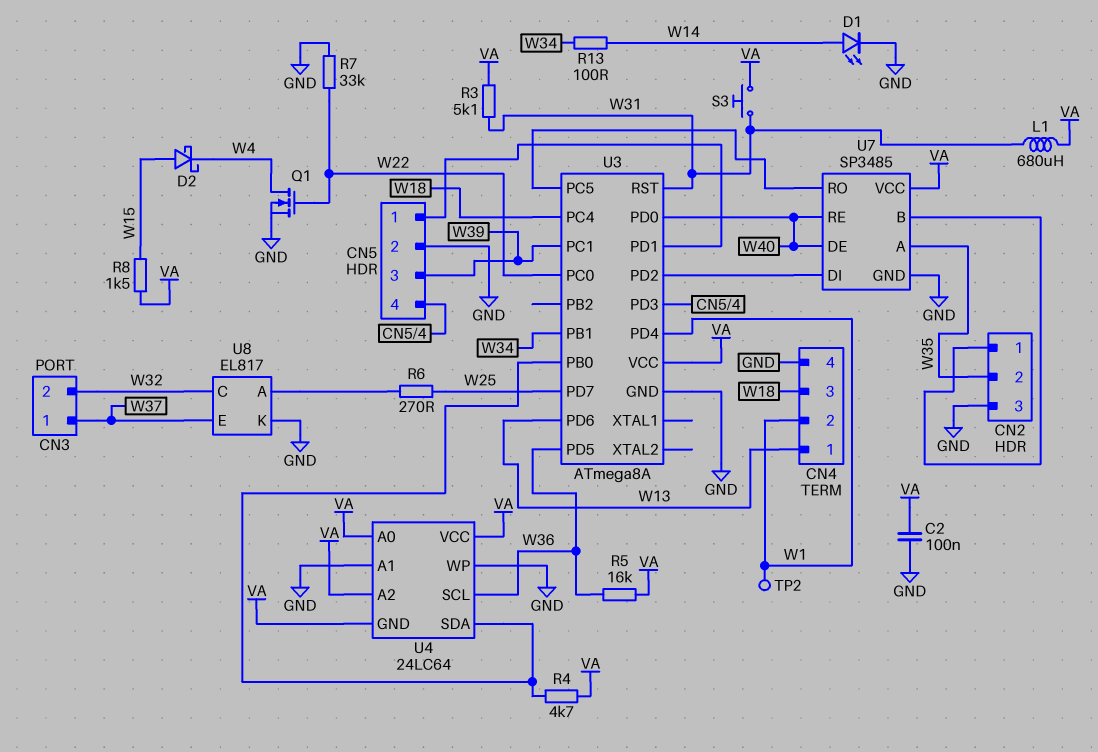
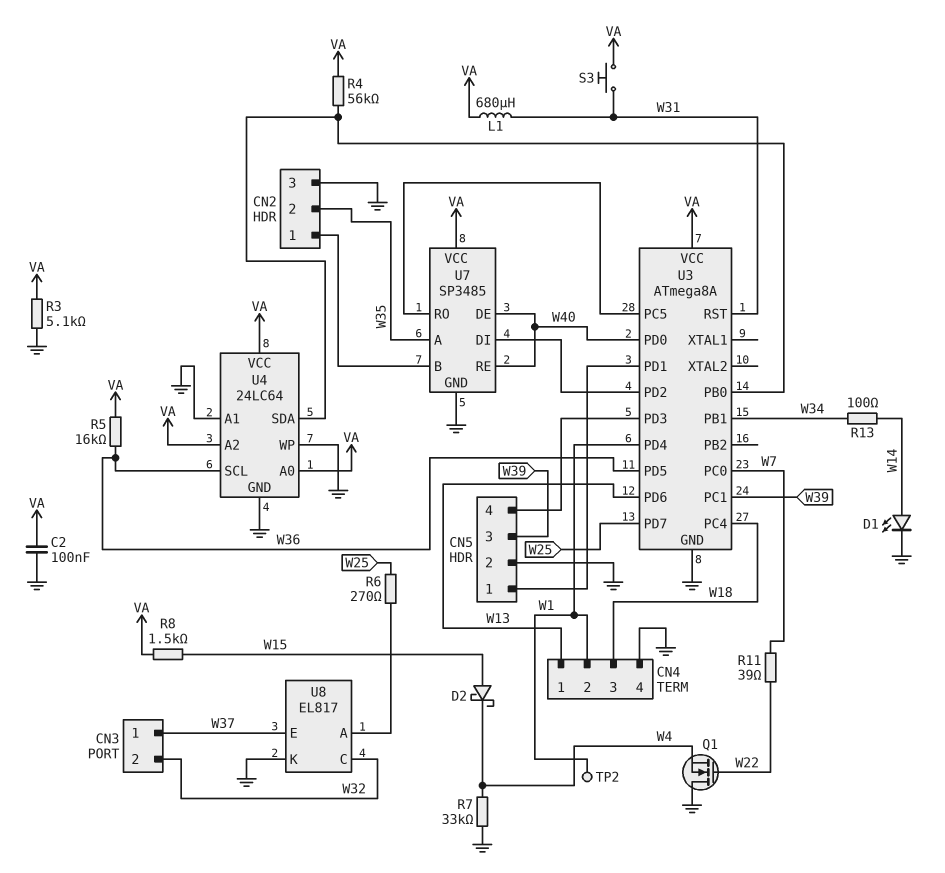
Q1: NMOS (G W22, D W4, S GND) -> NMOS (G W22, D GND, S W4)
R3: 5.1k (VA, W31) -> 5.1k (GND, VA)
R4: 4.7k (U3/PB0, VA) -> 56k (U3/PB0, VA)
R7: 33k (GND, W22) -> 33k (GND, W4)
R11: none -> 39 (W7, W22)
U3 pin PC0: W22 -> W7
U4 pin GND: VA -> GND

